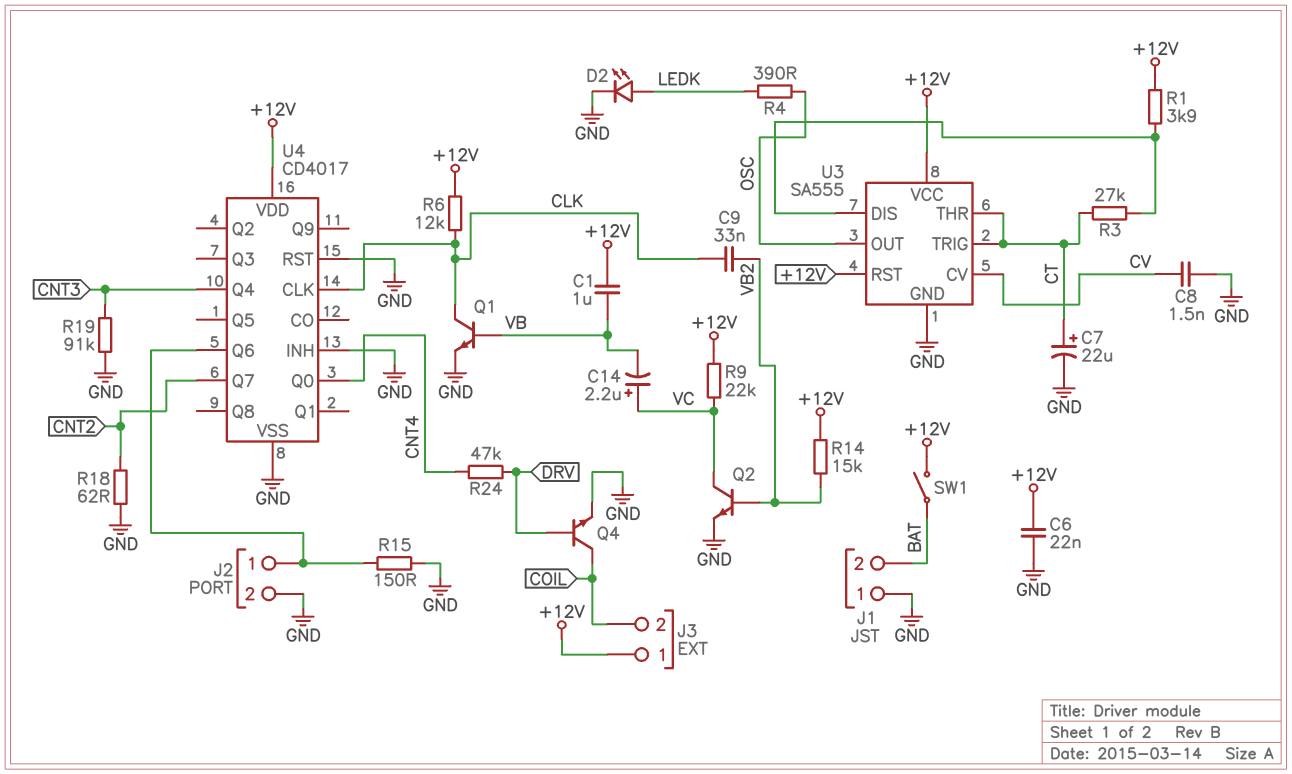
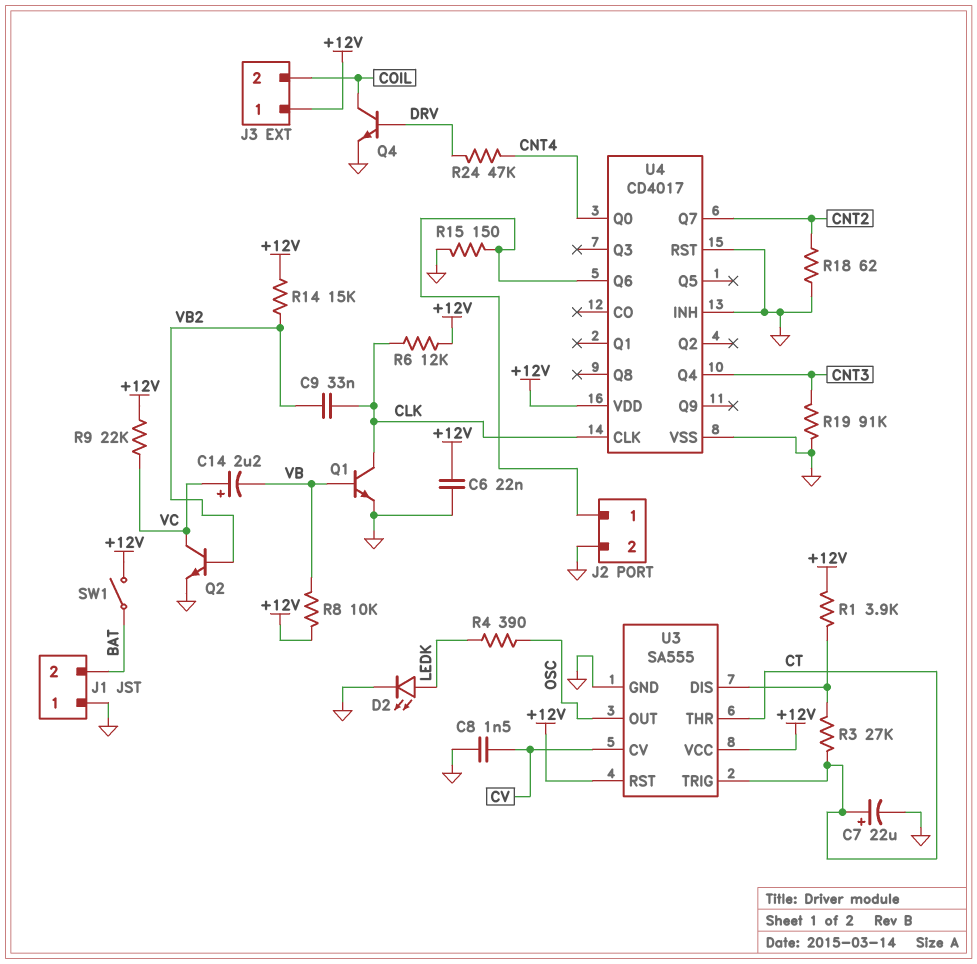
C1: 1uF (+12V, VB) -> none
R8: none -> 10k (+12V, VB)

